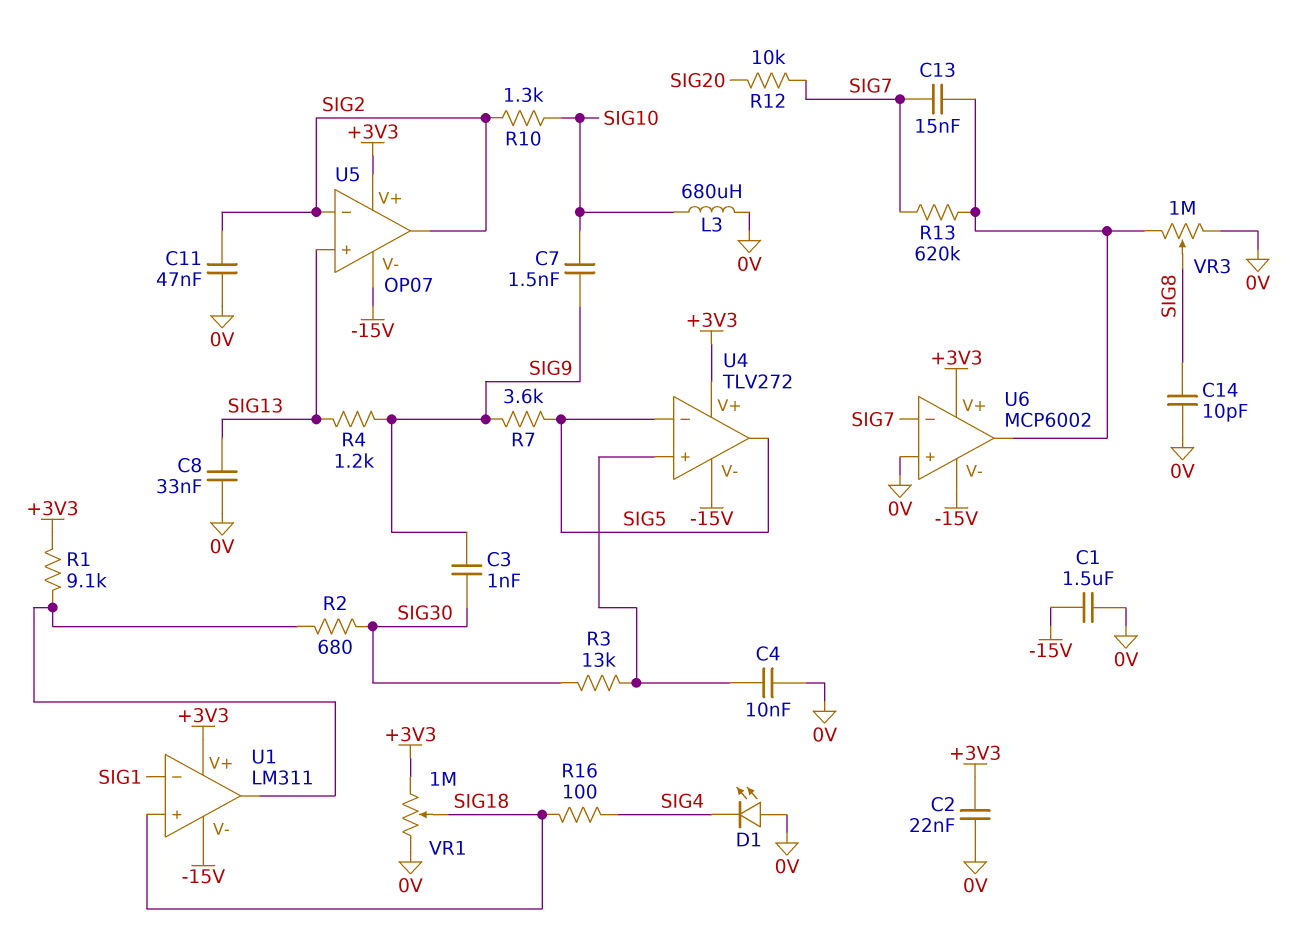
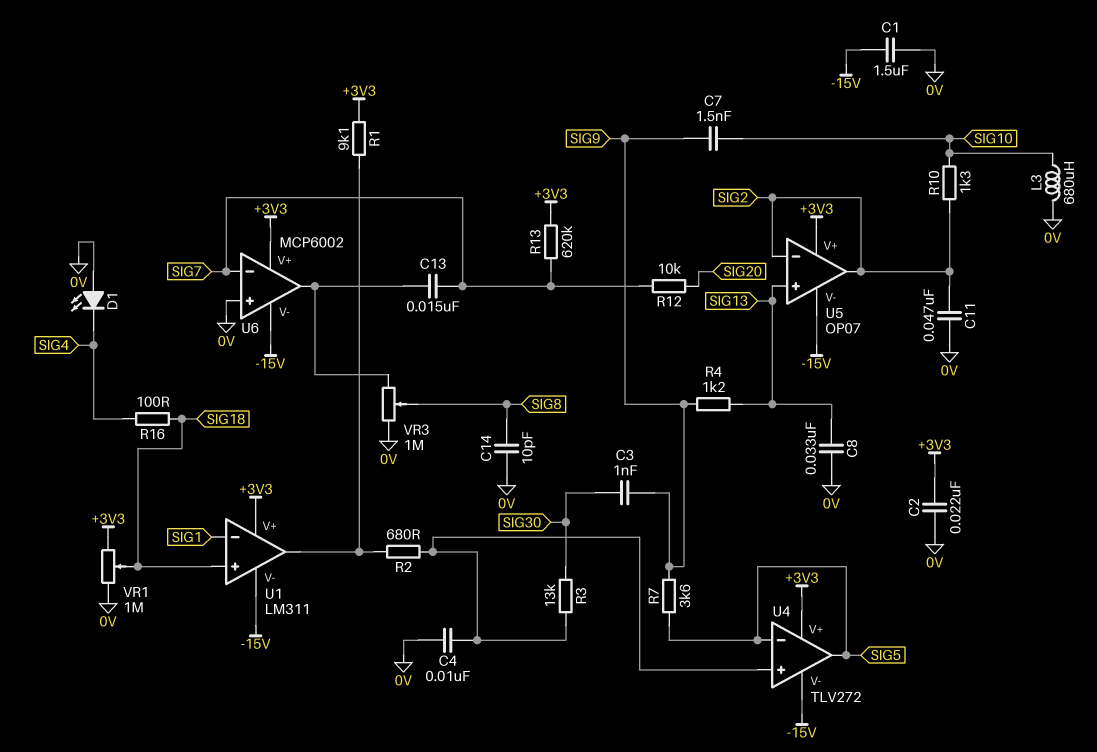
R2: 680 (SIG30, U1/out) -> 680 (U1/out, U4/in+)
R13: 620k (SIG7, U6/out) -> 620k (+3V3, SIG7)

